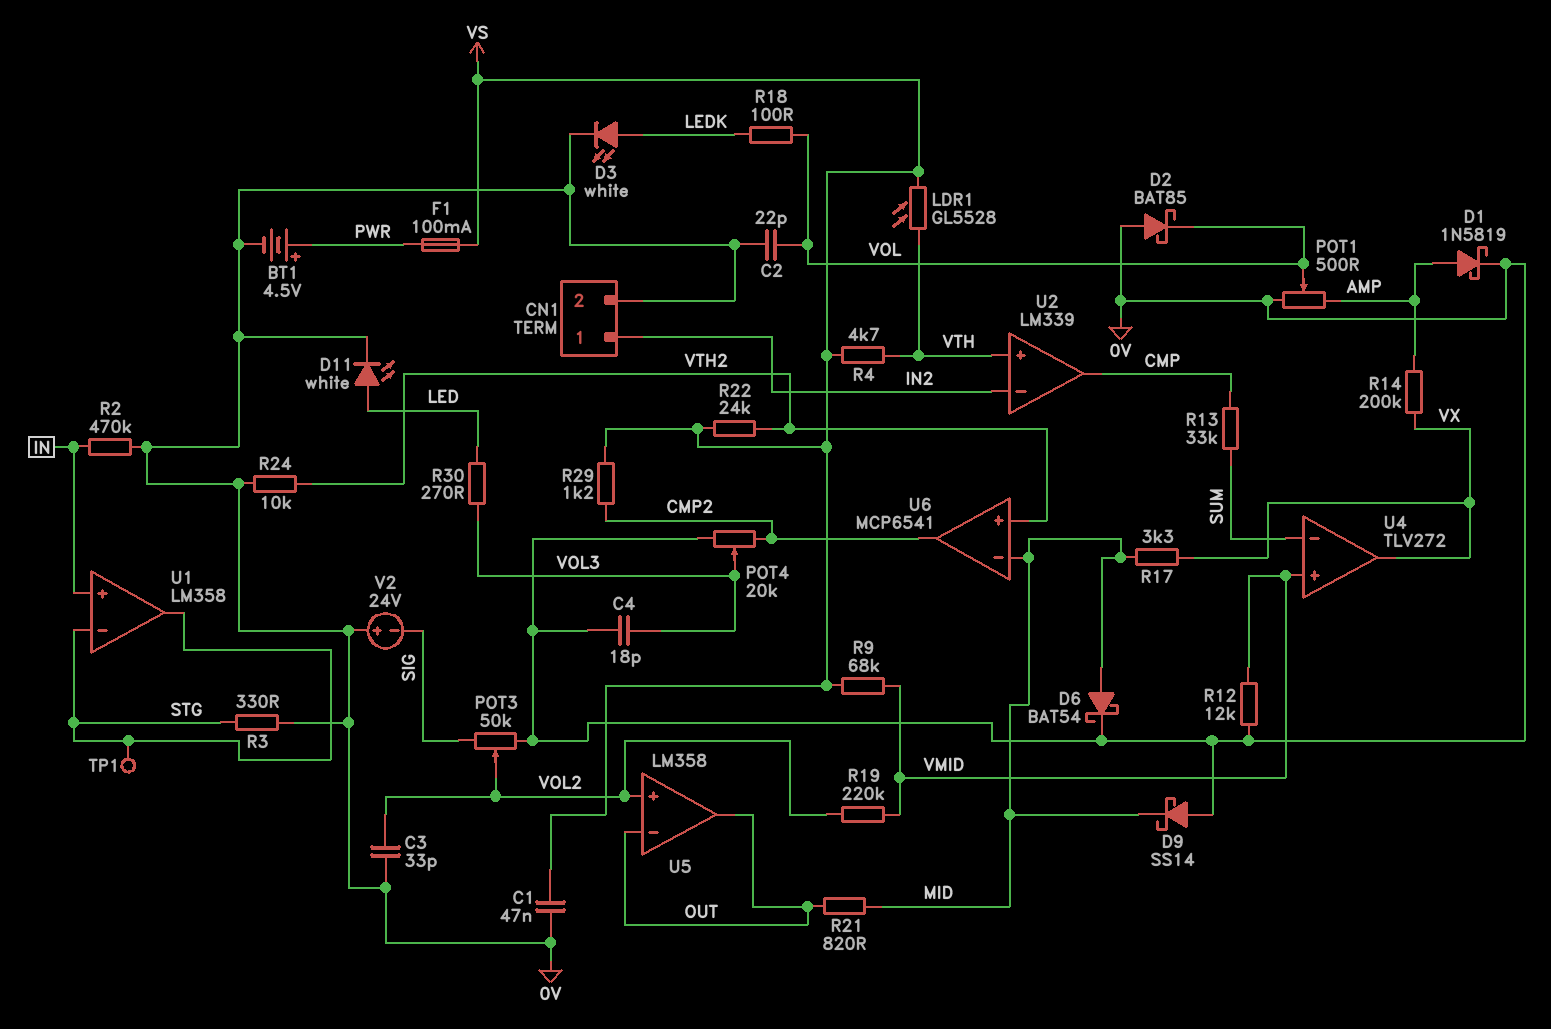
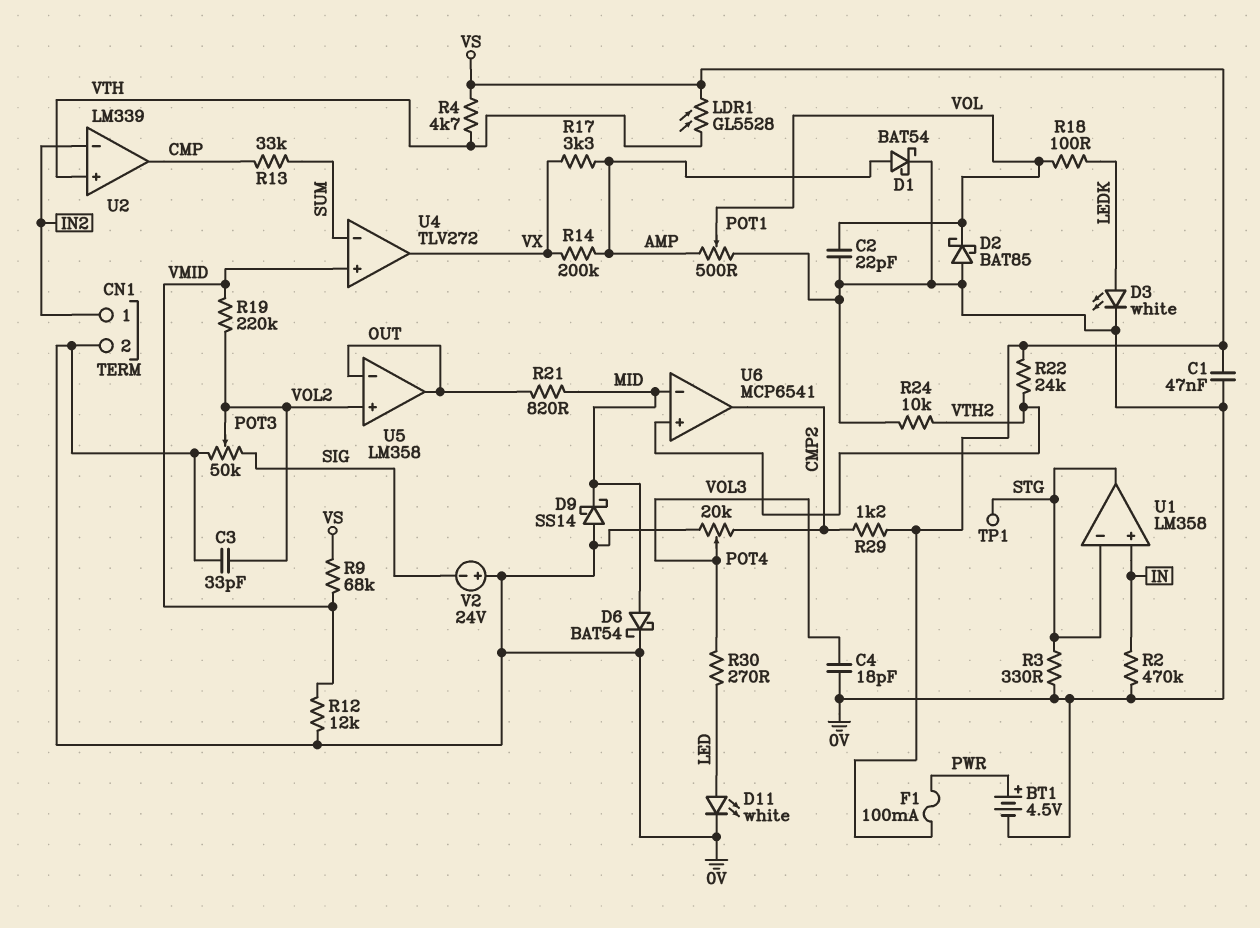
D1: schottky 1N5819 (A AMP, K 0V) -> schottky BAT54 (A AMP, K 0V)
R17: 3.3k (MID, VX) -> 3.3k (AMP, VX)

